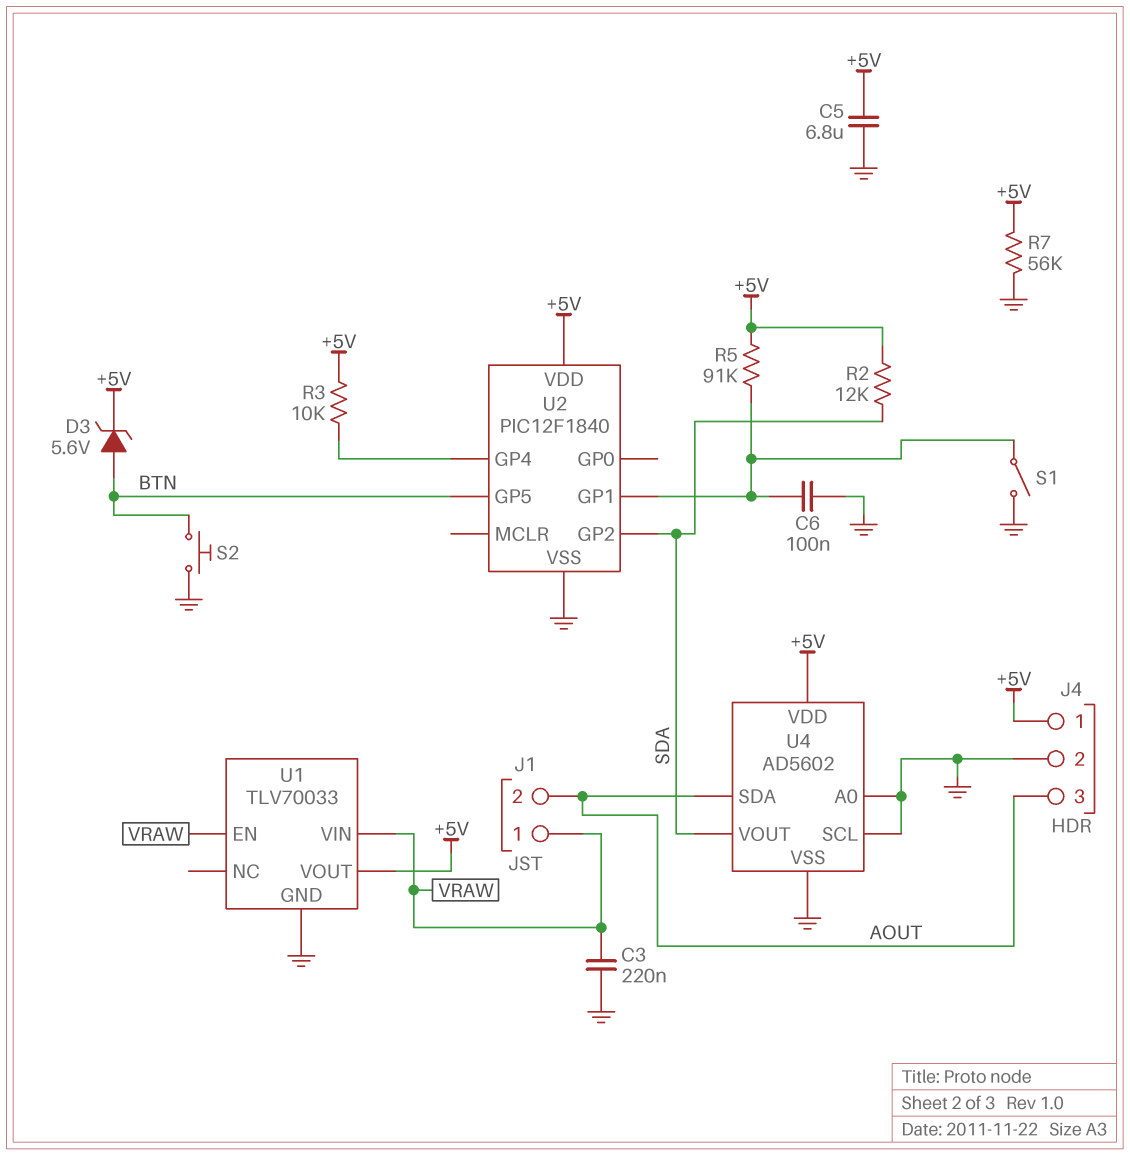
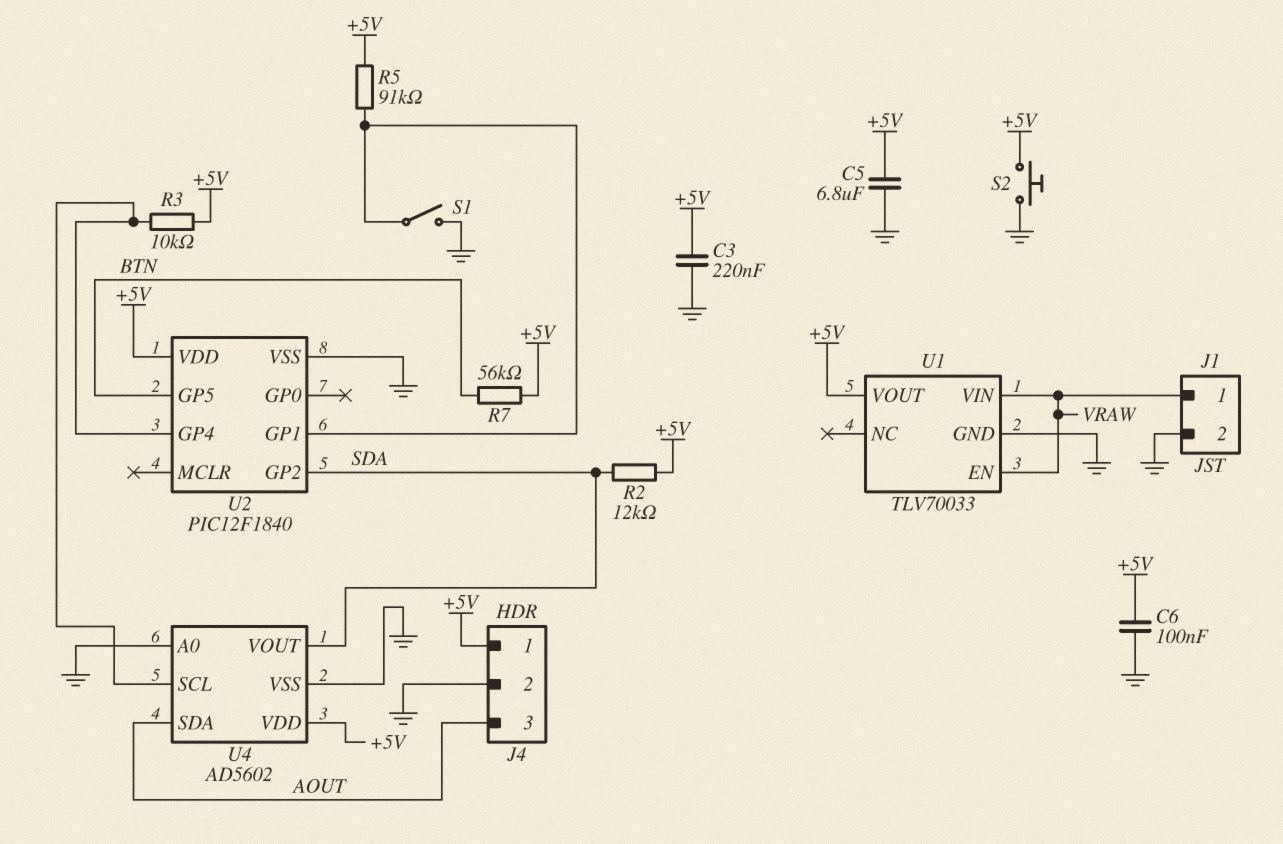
C3: 220nF (GND, VRAW) -> 220nF (+5V, GND)
C6: 100nF (GND, U2/GP1) -> 100nF (+5V, GND)
D3: zener 5.6V (A BTN, K +5V) -> none
J1 pin 2: AOUT -> GND
R7: 56k (+5V, GND) -> 56k (+5V, BTN)
S2: button (BTN, GND) -> button (+5V, GND)
U4 pin SCL: GND -> U2/GP4

